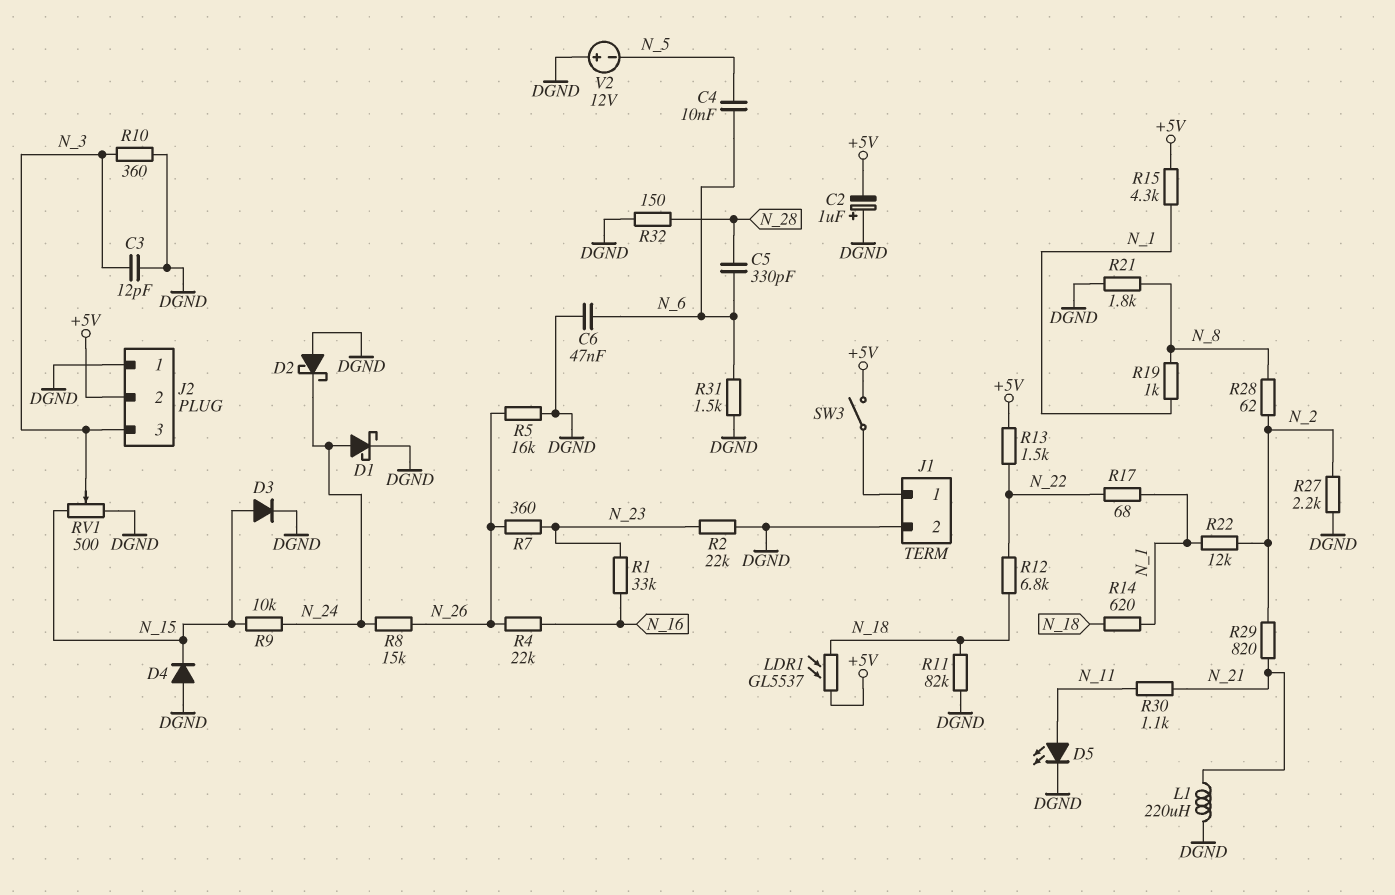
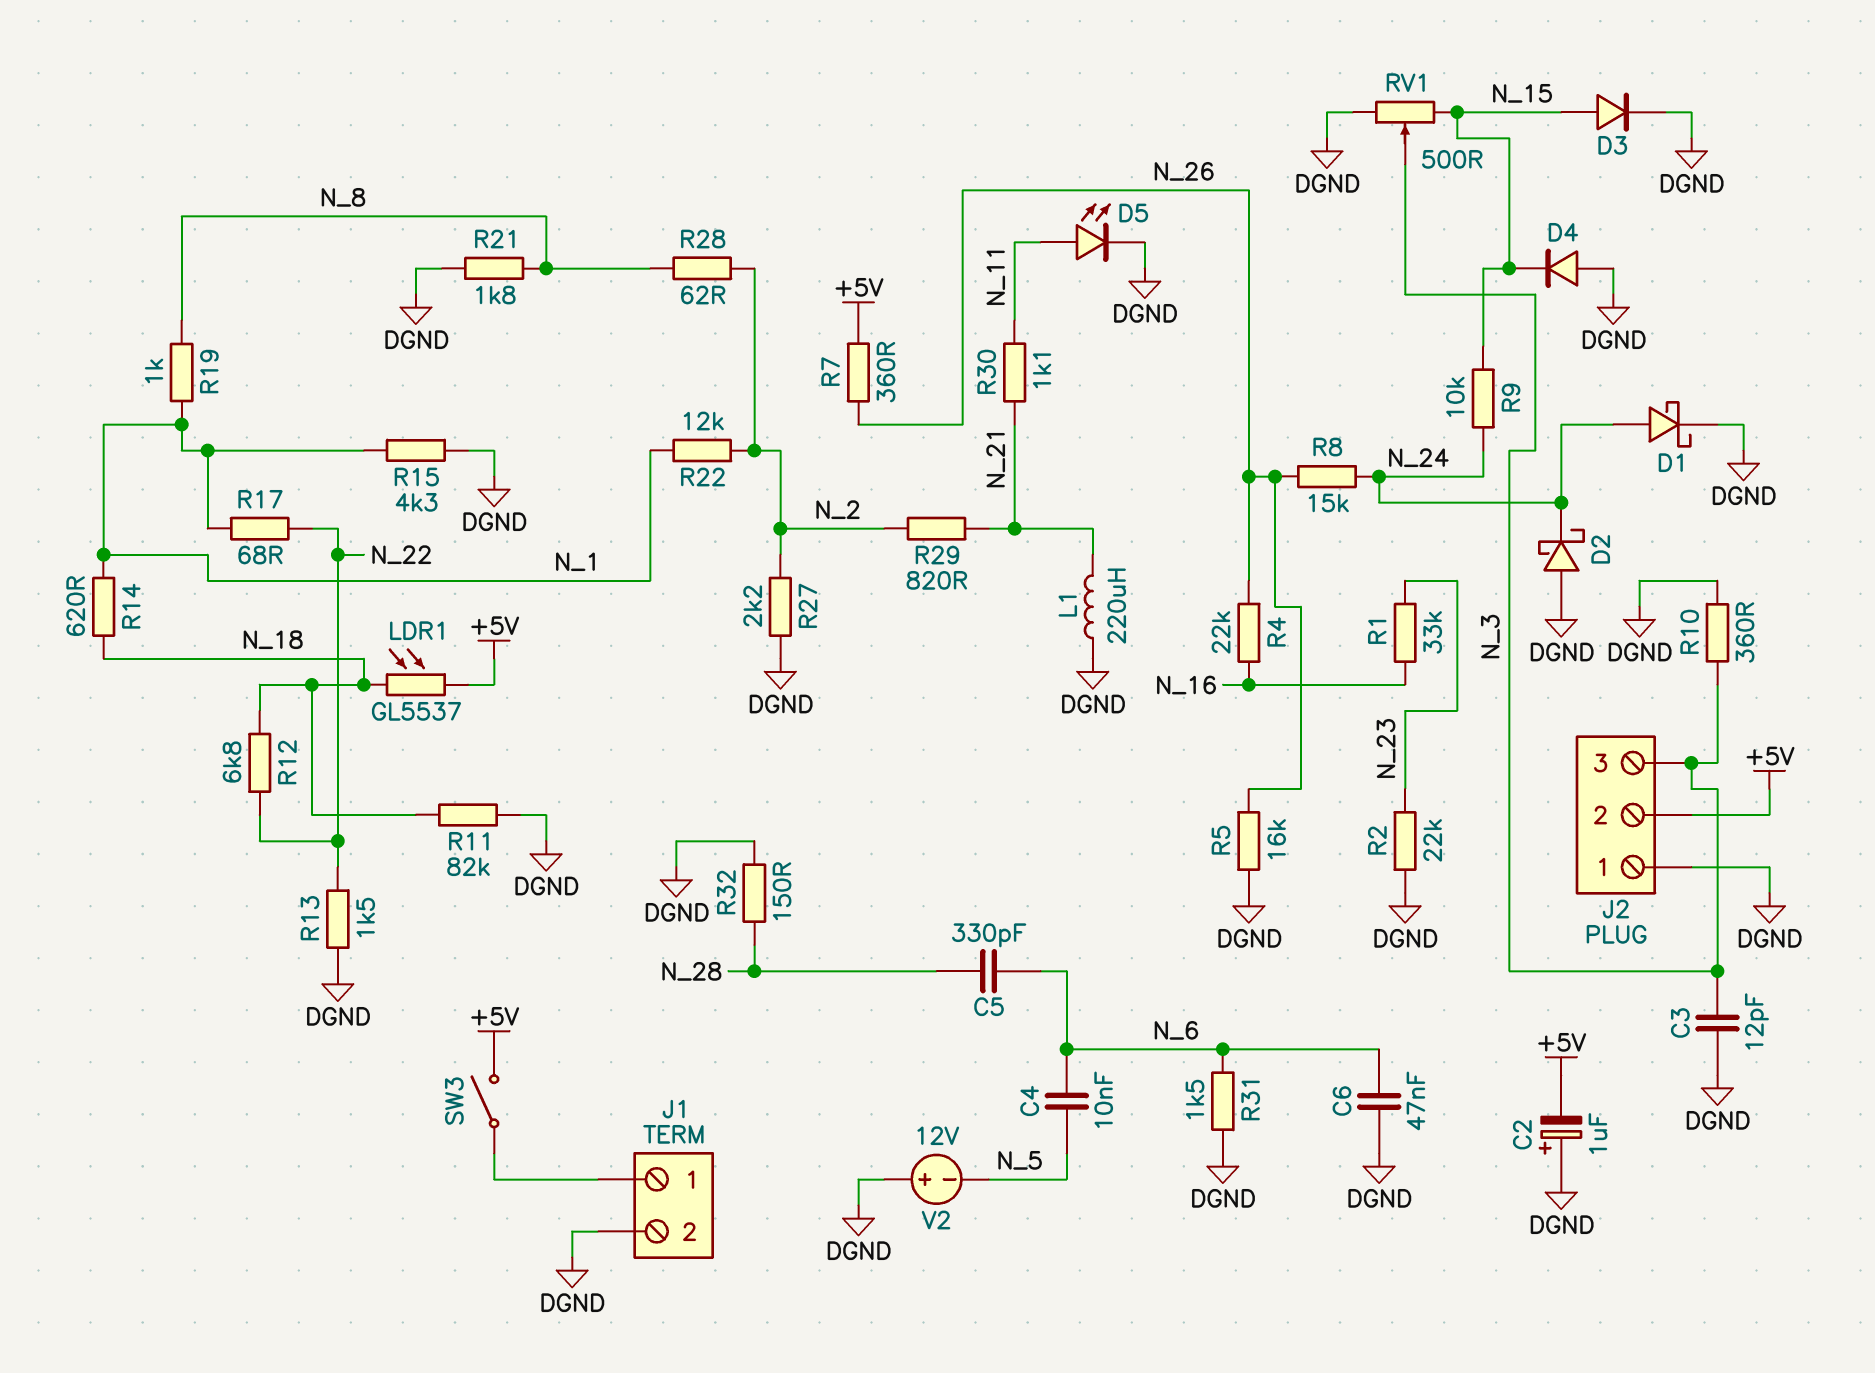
R7: 360 (N_23, N_26) -> 360 (+5V, N_26)
R13: 1.5k (+5V, N_22) -> 1.5k (DGND, N_22)
R15: 4.3k (+5V, N_1) -> 4.3k (DGND, N_1)

